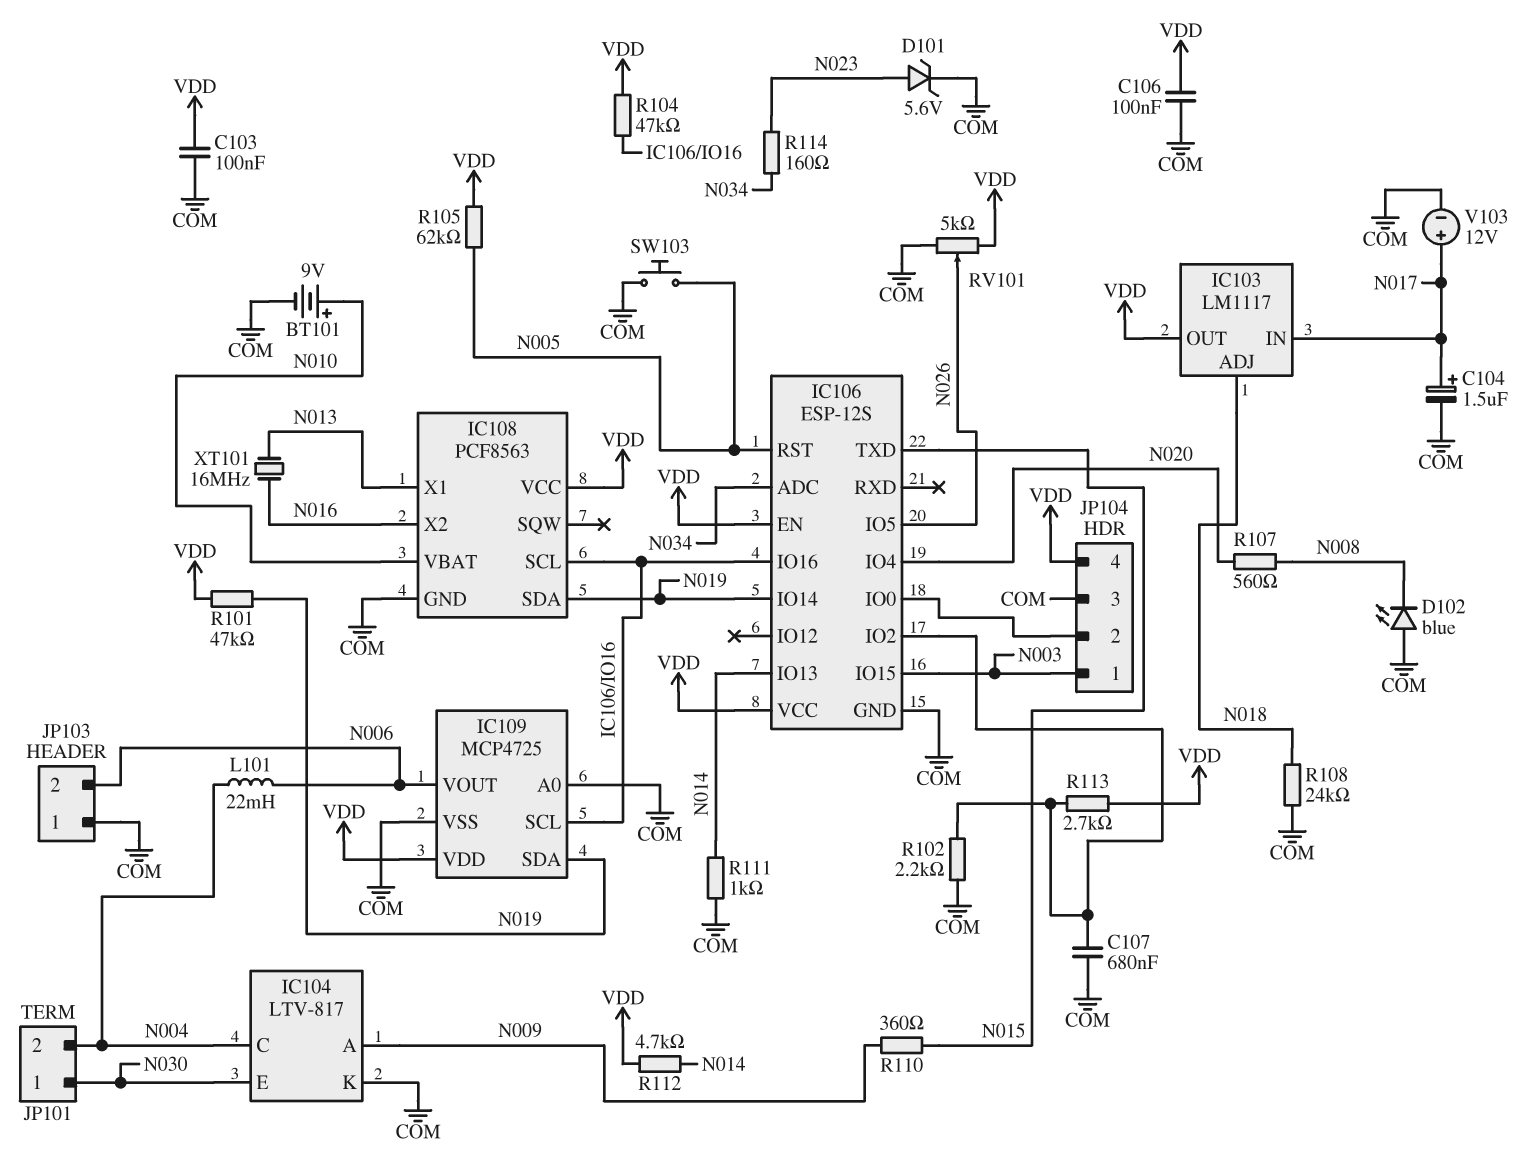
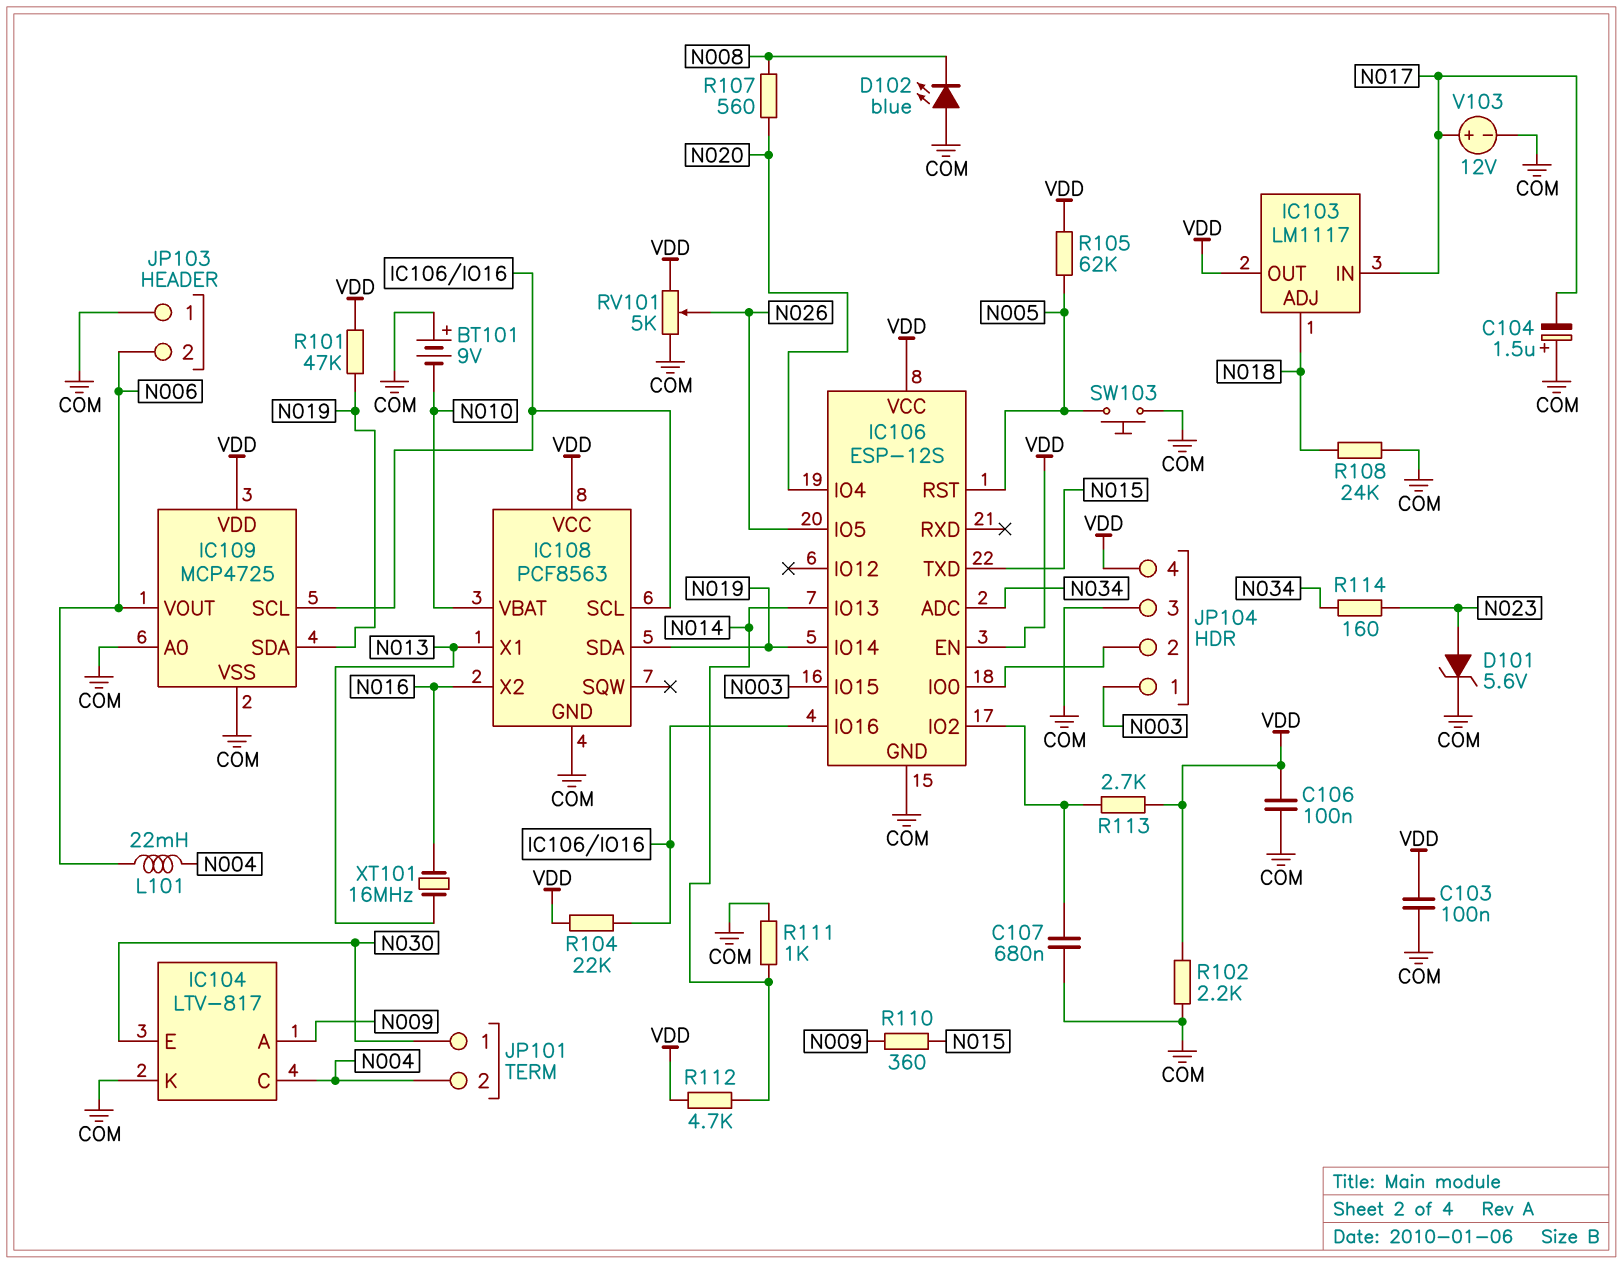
BT101: 9V (plus N010, minus COM) -> 9V (plus COM, minus N010)
C104: 1.5uF (plus N017, minus COM) -> 1.5uF (plus COM, minus N017)
R102: 2.2k (COM, IC106/IO2) -> 2.2k (COM, VDD)
R104: 47k (IC106/IO16, VDD) -> 22k (IC106/IO16, VDD)

